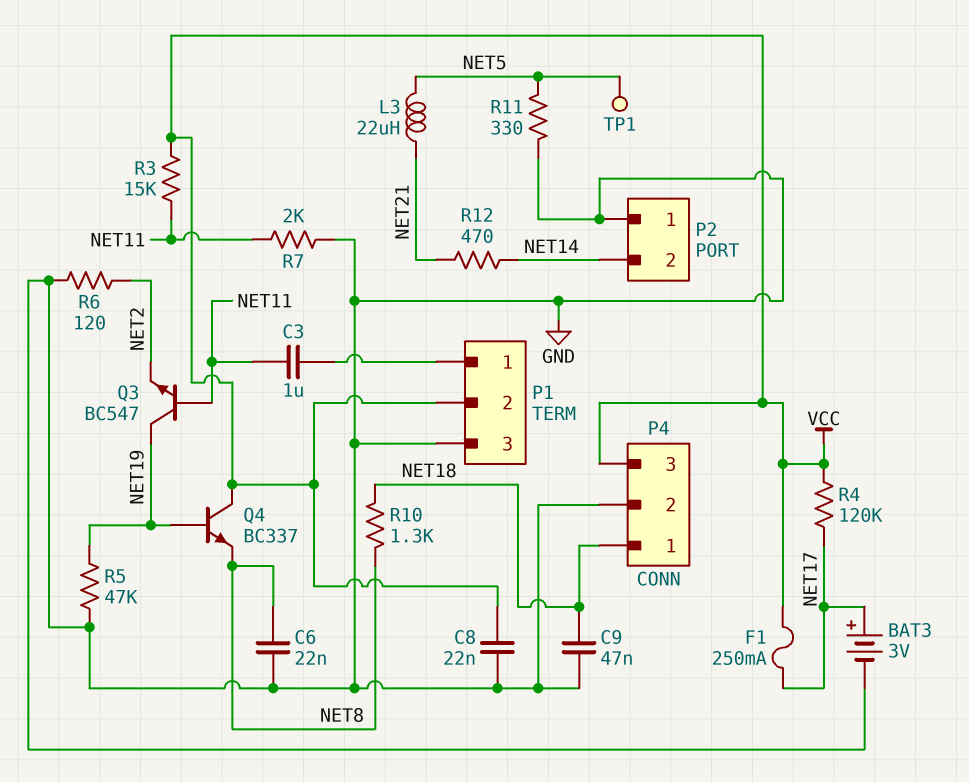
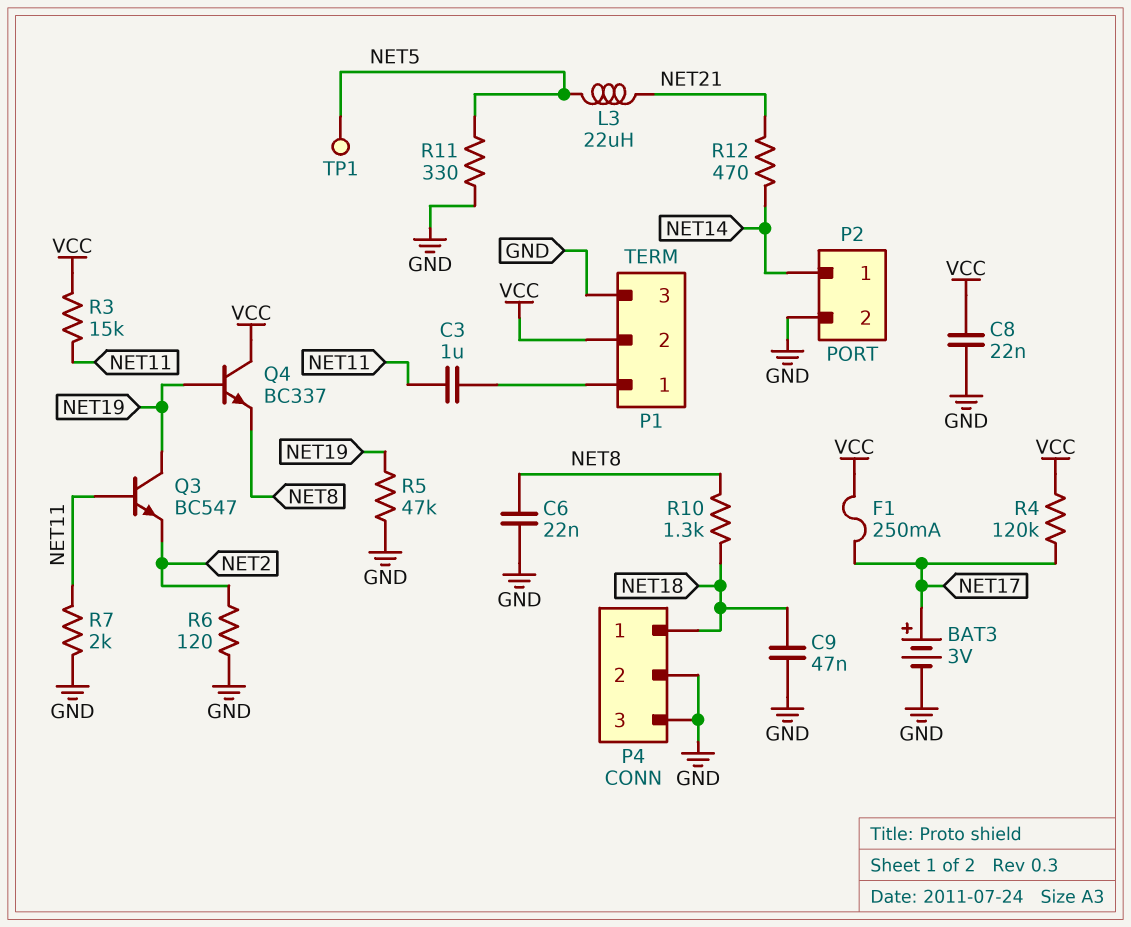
P2 pin 1: GND -> NET14
P2 pin 2: NET14 -> GND
P4 pin 3: VCC -> GND

